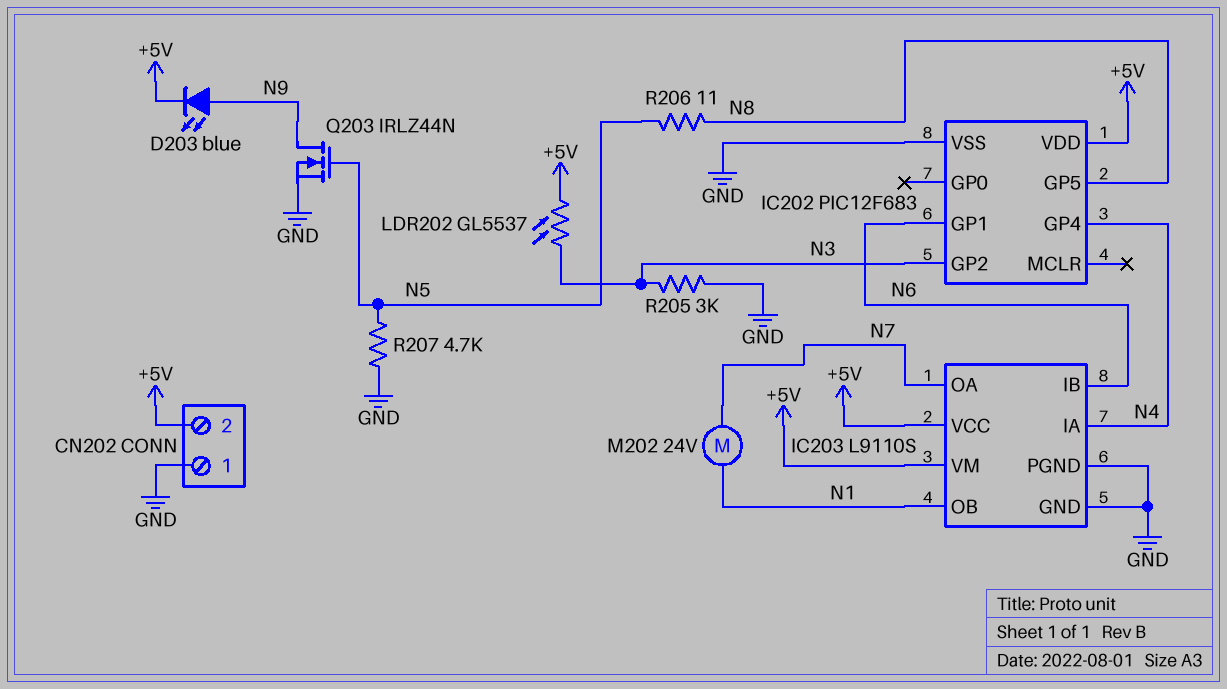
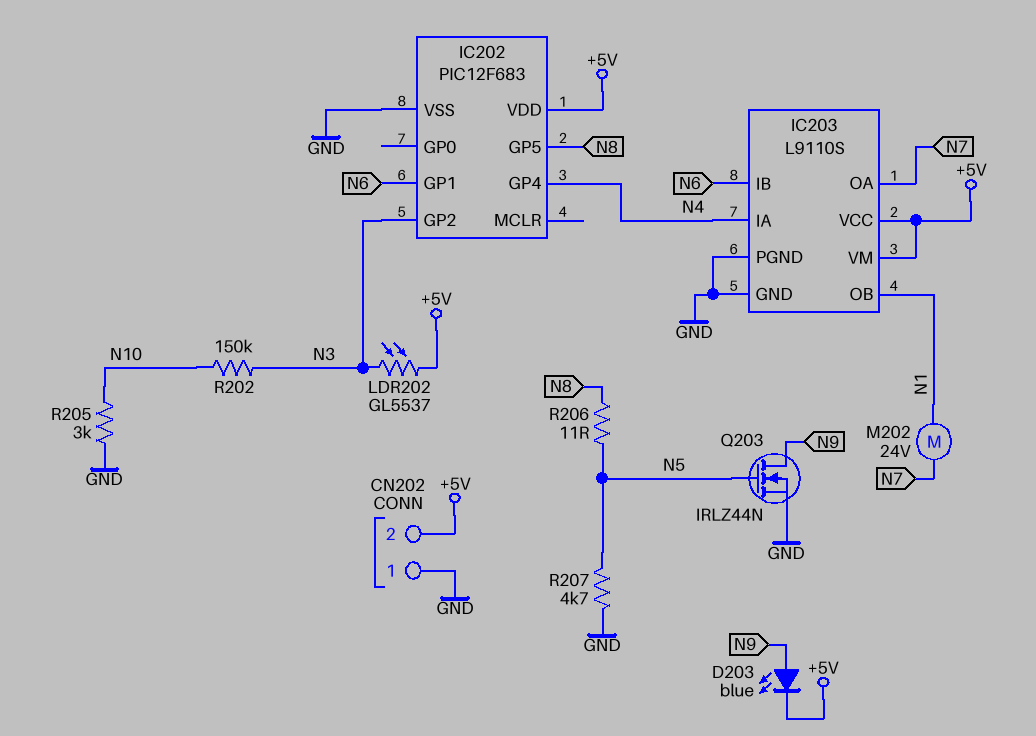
R202: none -> 150k (N3, N10)
R205: 3k (GND, N3) -> 3k (GND, N10)

